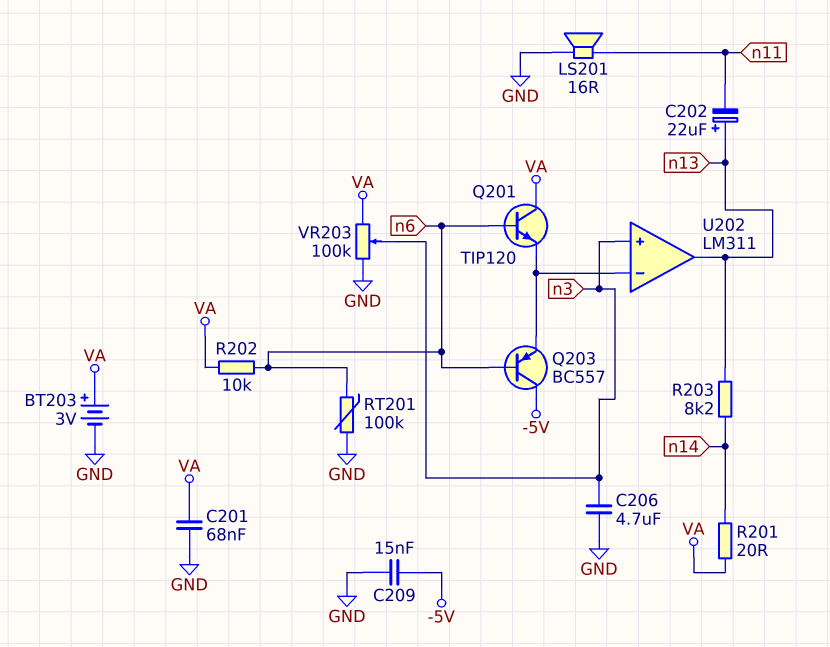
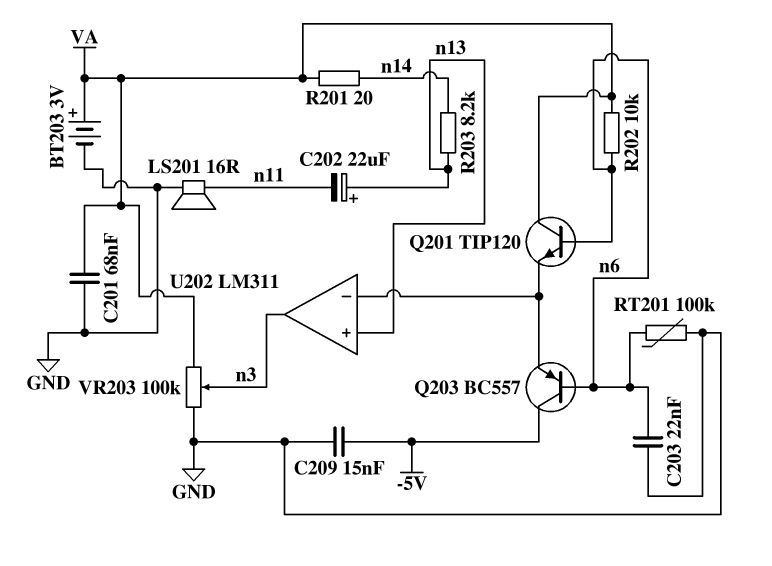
C203: none -> 22nF (GND, n6)
C206: 4.7uF (GND, n3) -> none
U202 pin in+: n3 -> n13
U202 pin out: n13 -> n3

